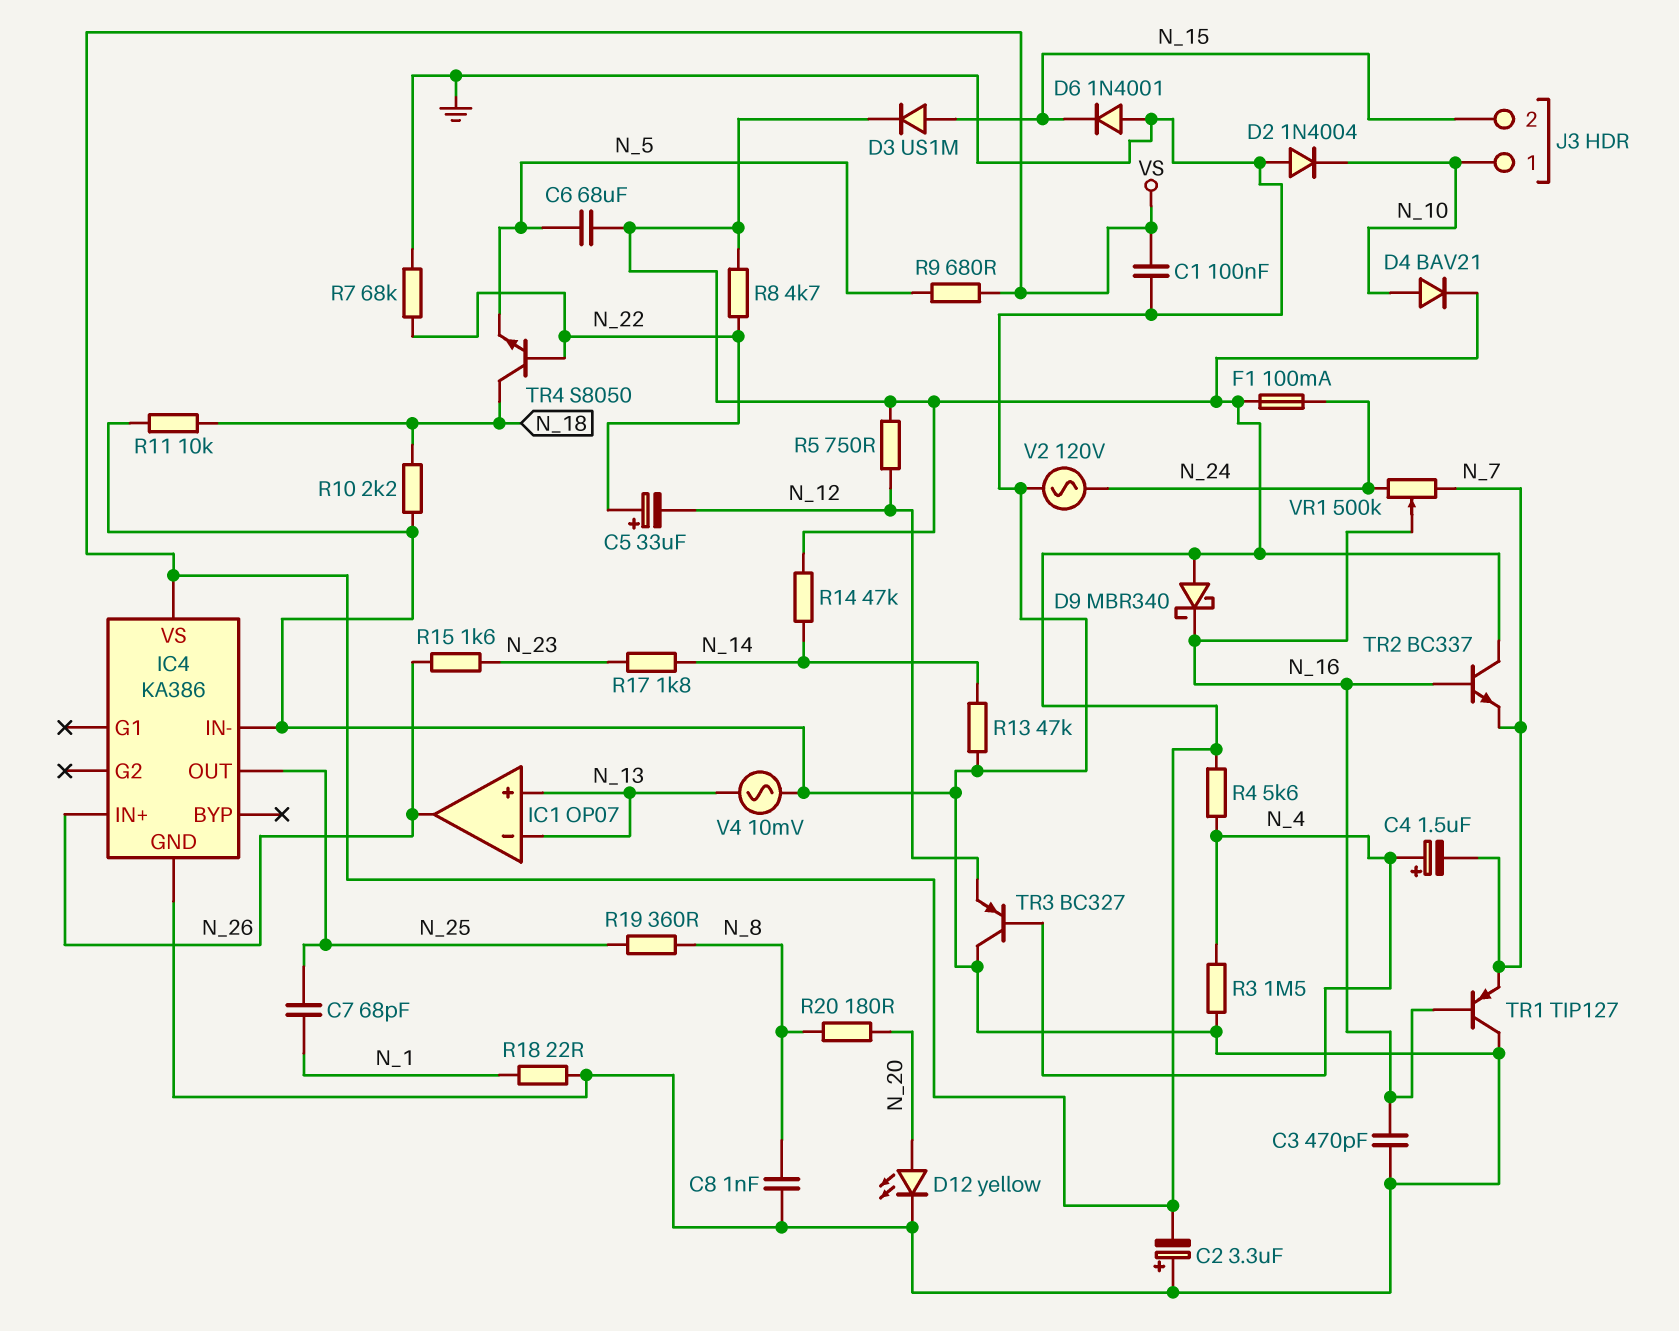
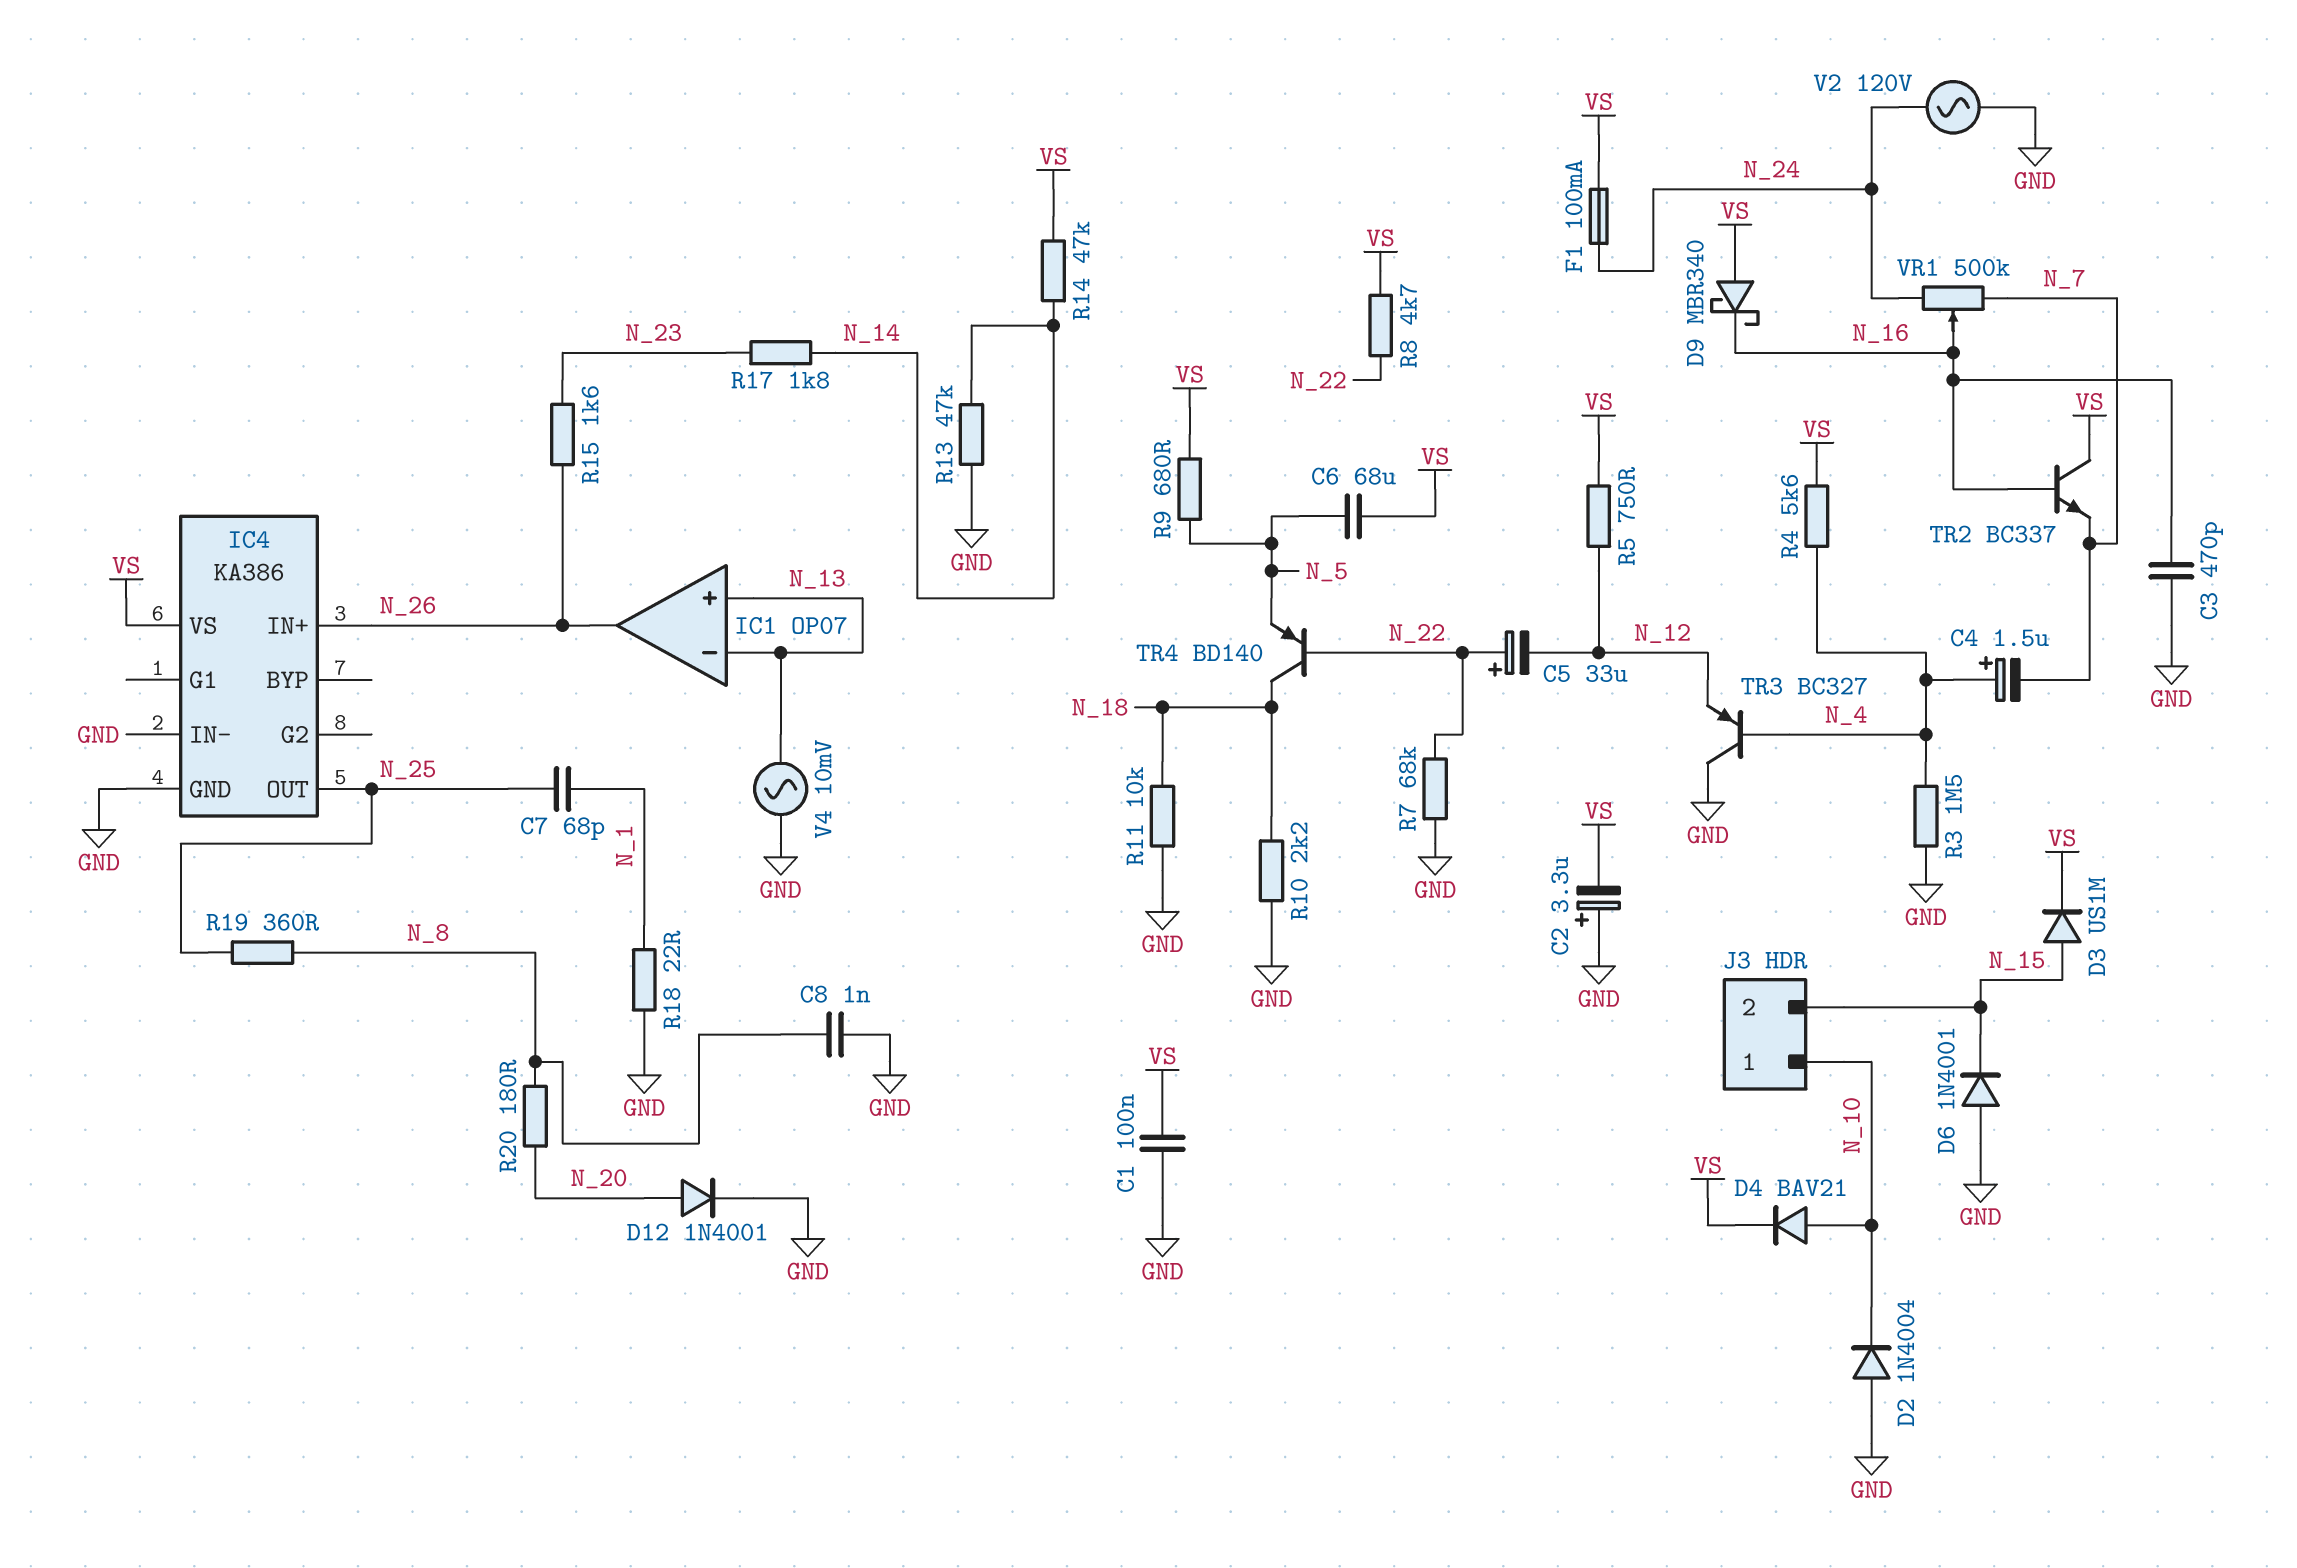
D12: LED yellow (A N_20, K GND) -> diode 1N4001 (A N_20, K GND)
TR1: PNP TIP127 (B N_16, C GND, E N_7) -> none
TR4: NPN S8050 (B N_22, C N_18, E N_5) -> PNP BD140 (B N_22, C N_18, E N_5)

